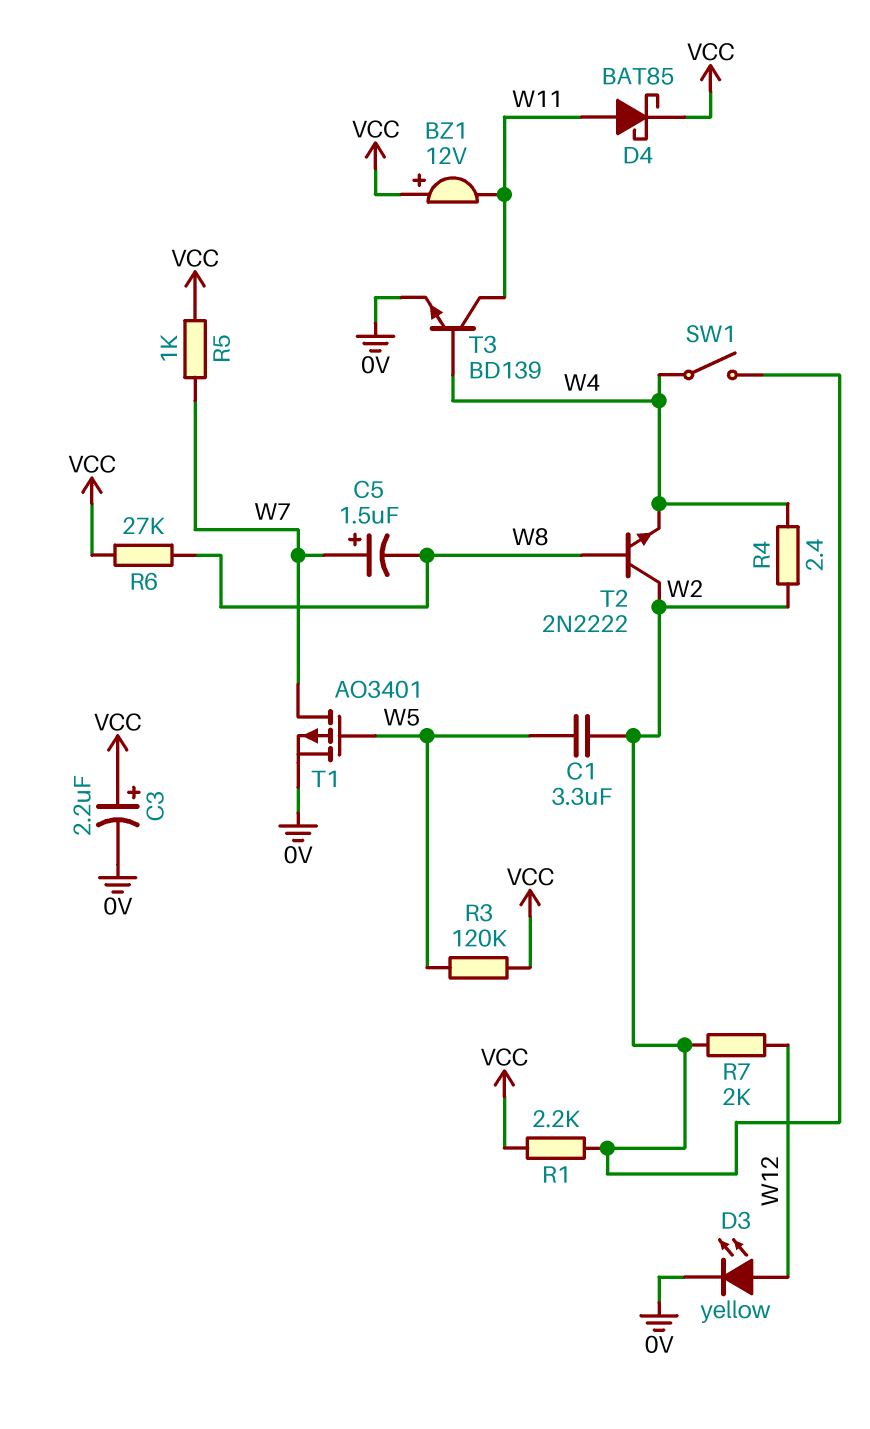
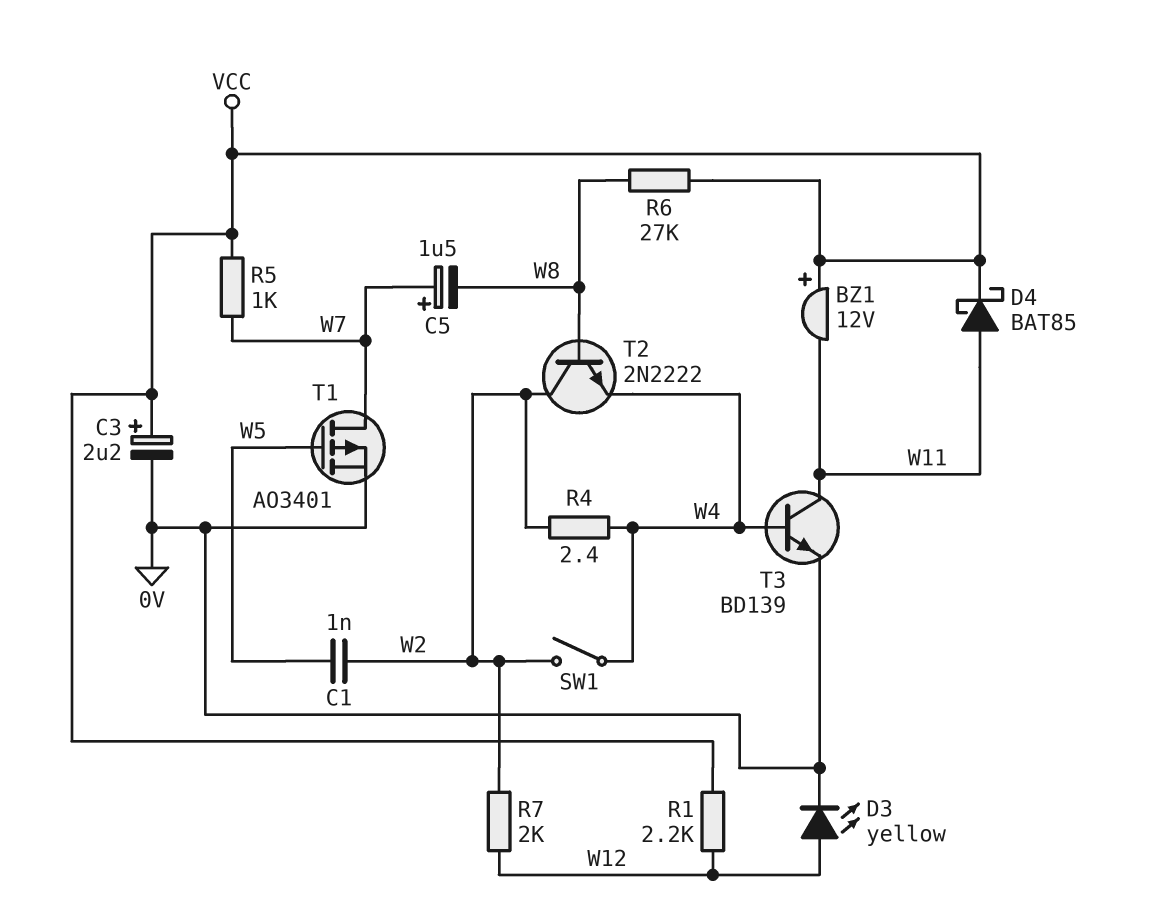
C1: 3.3uF (W2, W5) -> 1nF (W2, W5)
R1: 2.2k (VCC, W2) -> 2.2k (VCC, W12)
R3: 120k (VCC, W5) -> none

